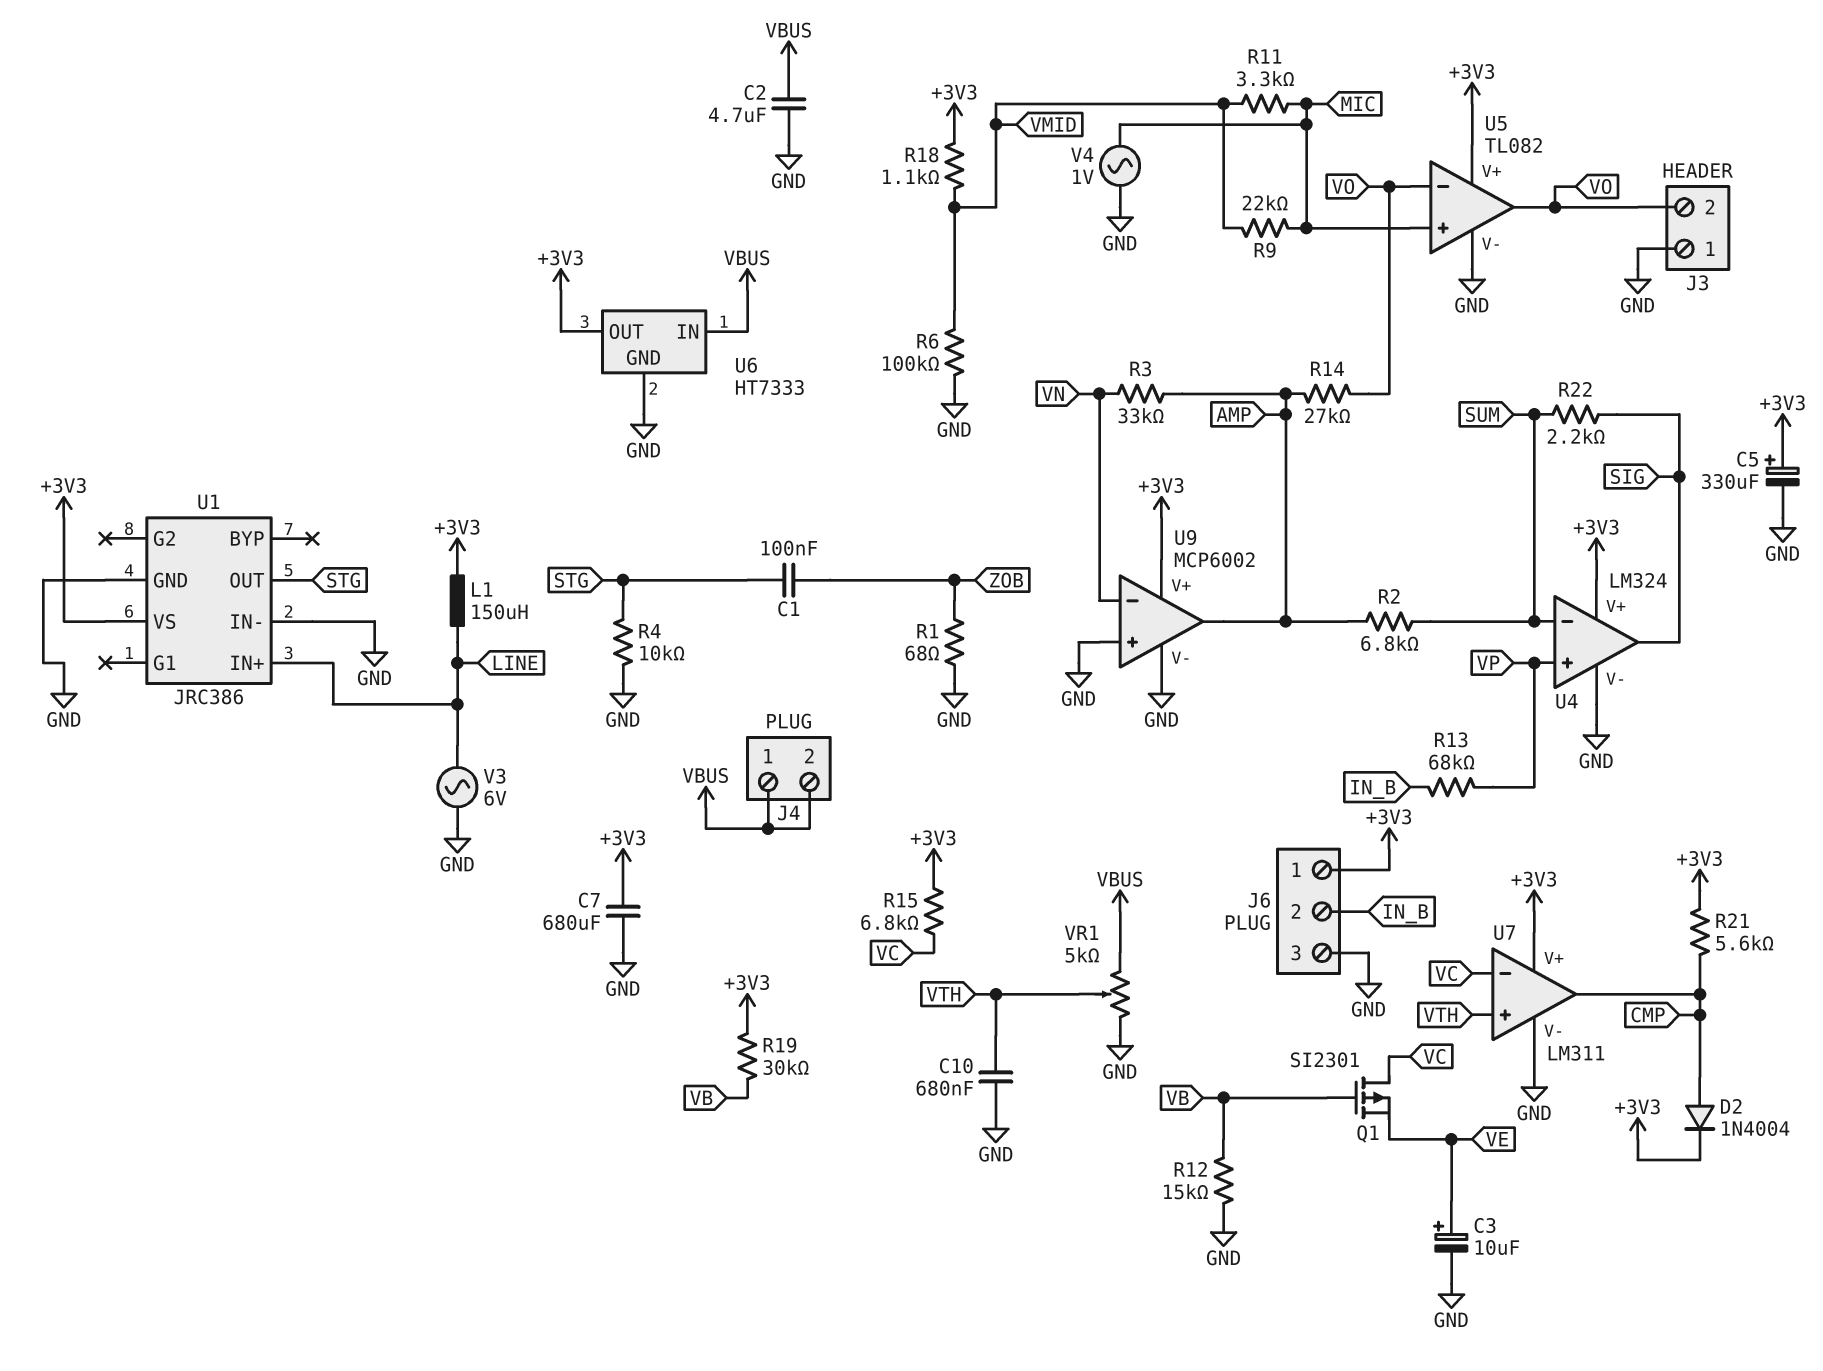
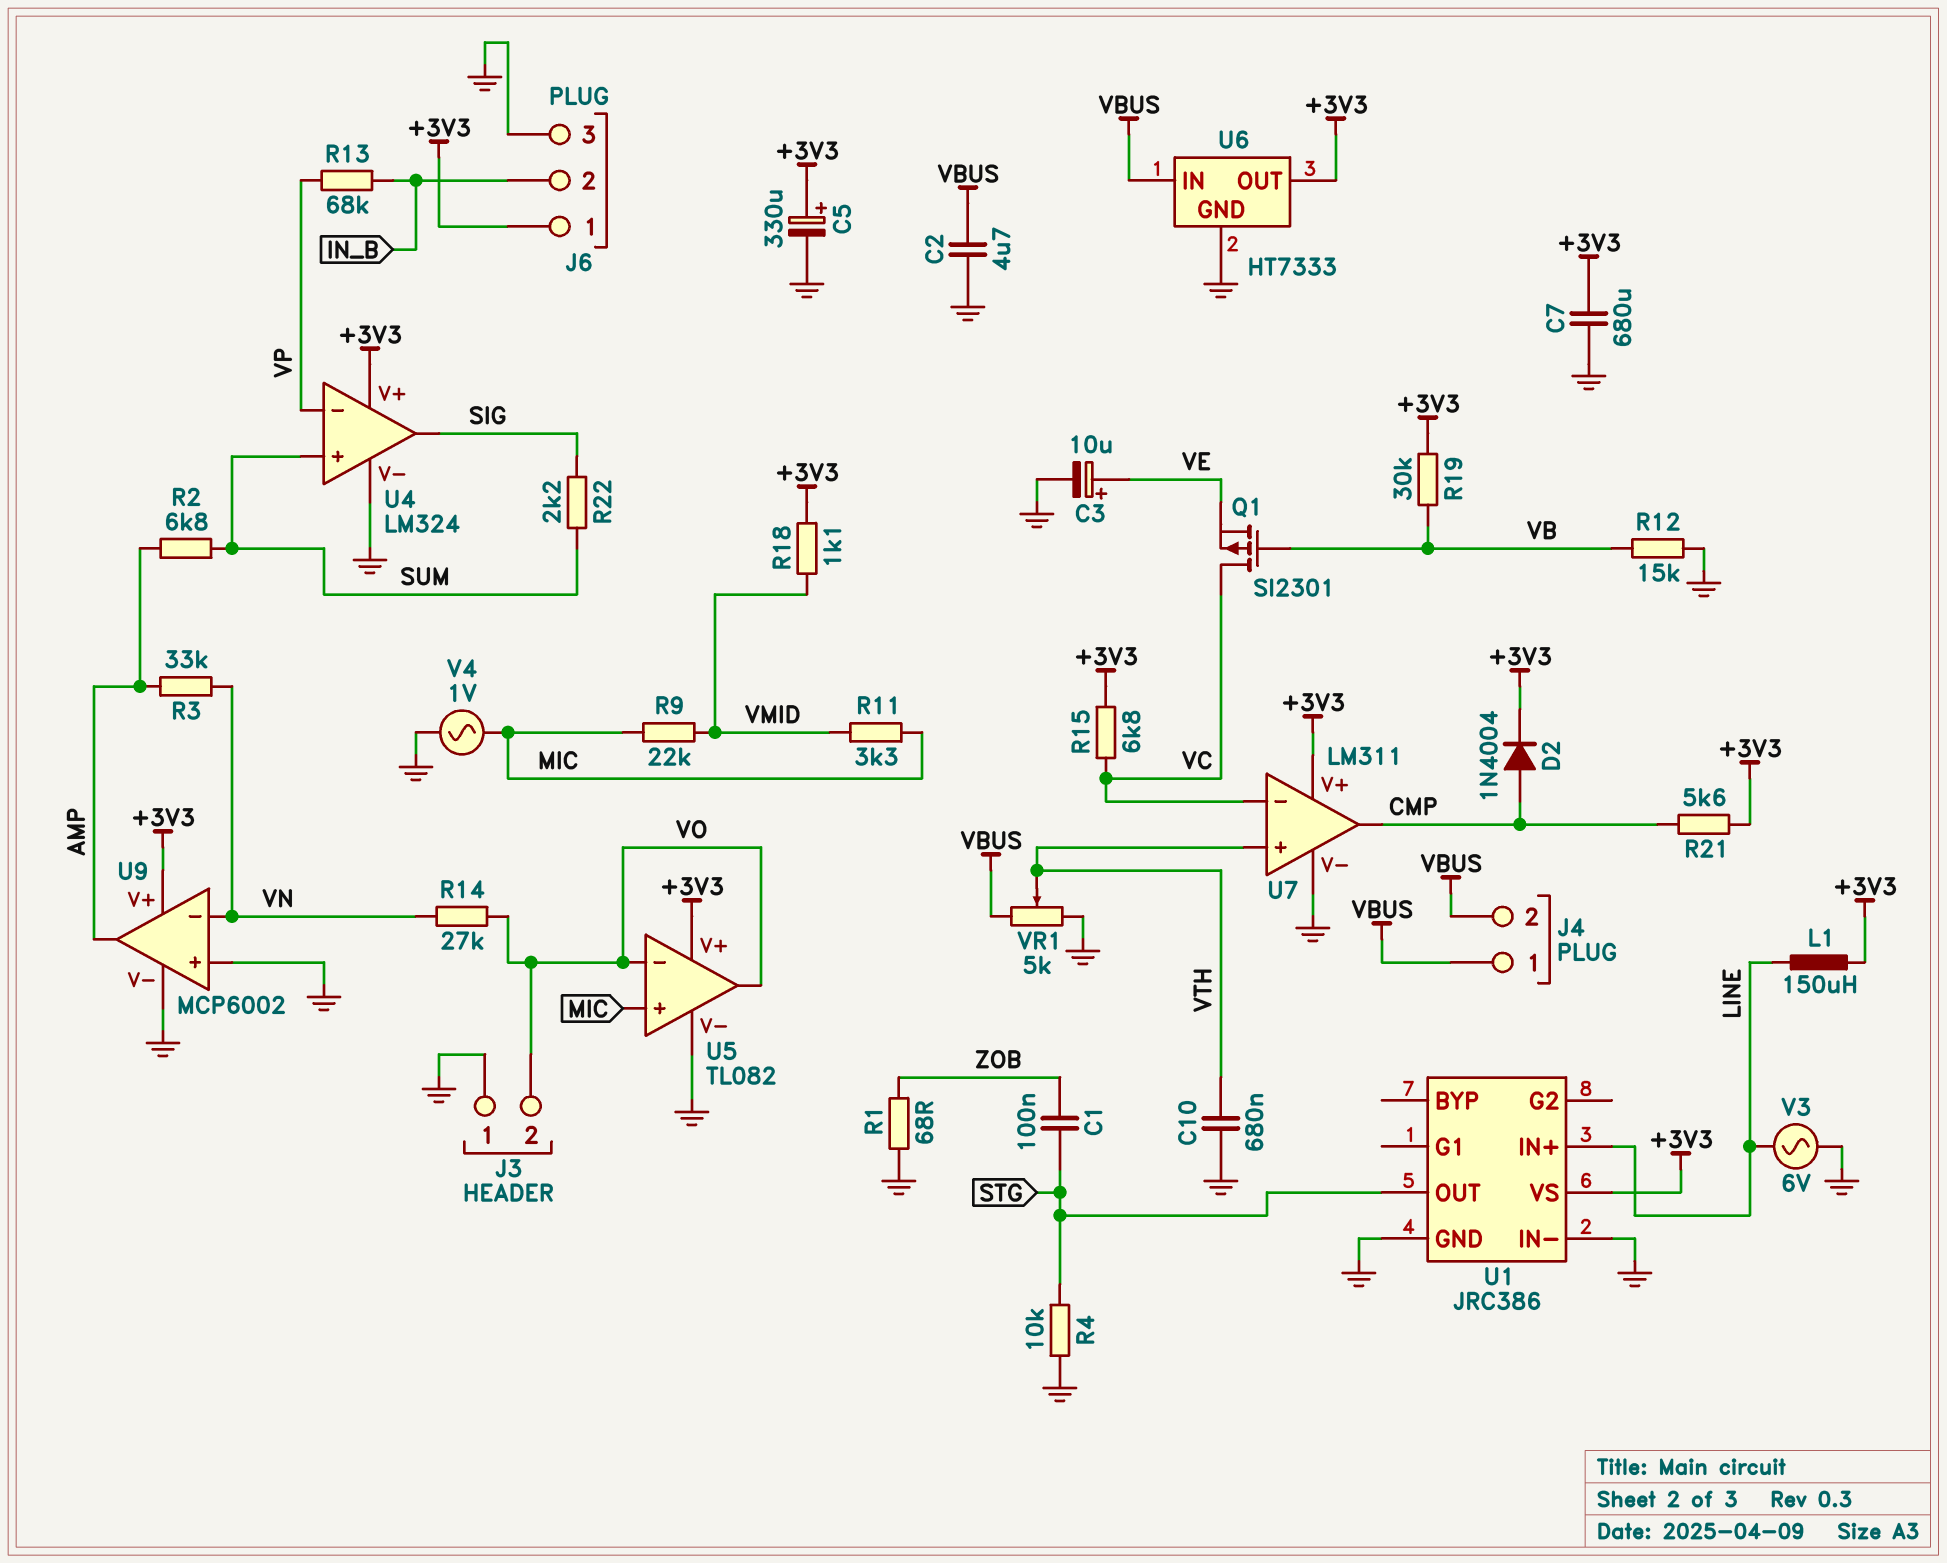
R6: 100k (GND, VMID) -> none
R14: 27k (AMP, VO) -> 27k (VN, VO)
U4 pin in+: VP -> SUM
U4 pin in-: SUM -> VP

